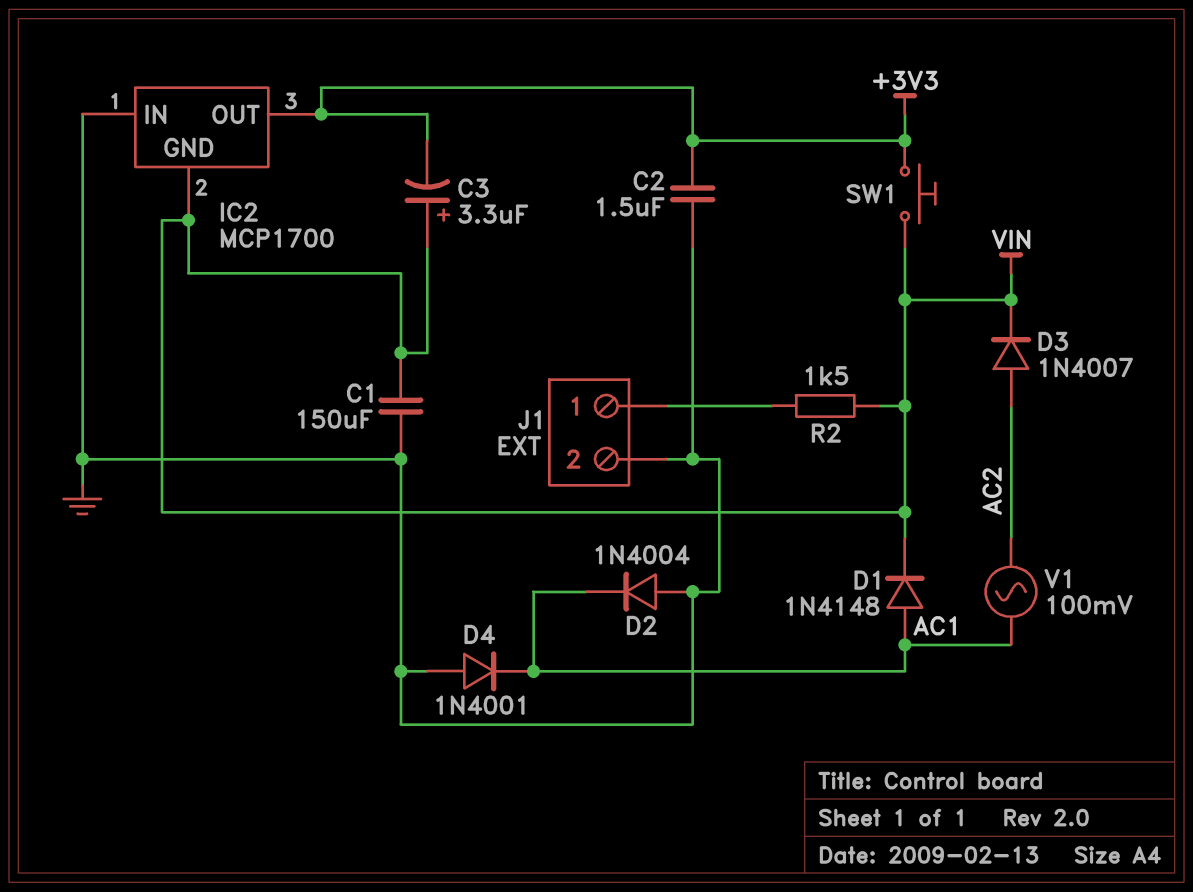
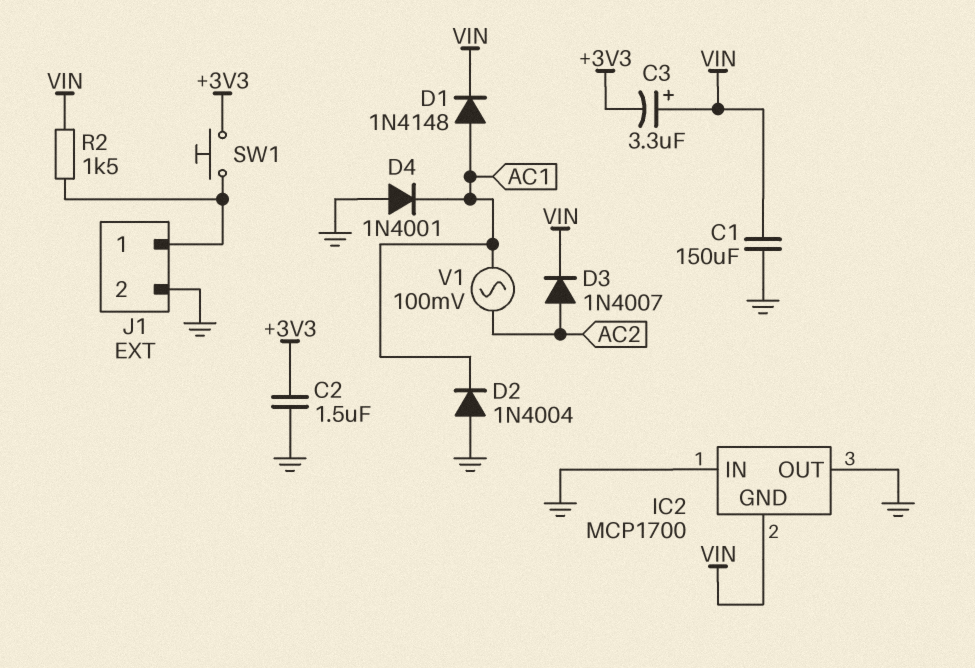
IC2 pin OUT: +3V3 -> GND
SW1: button (+3V3, VIN) -> button (+3V3, J1/1)

